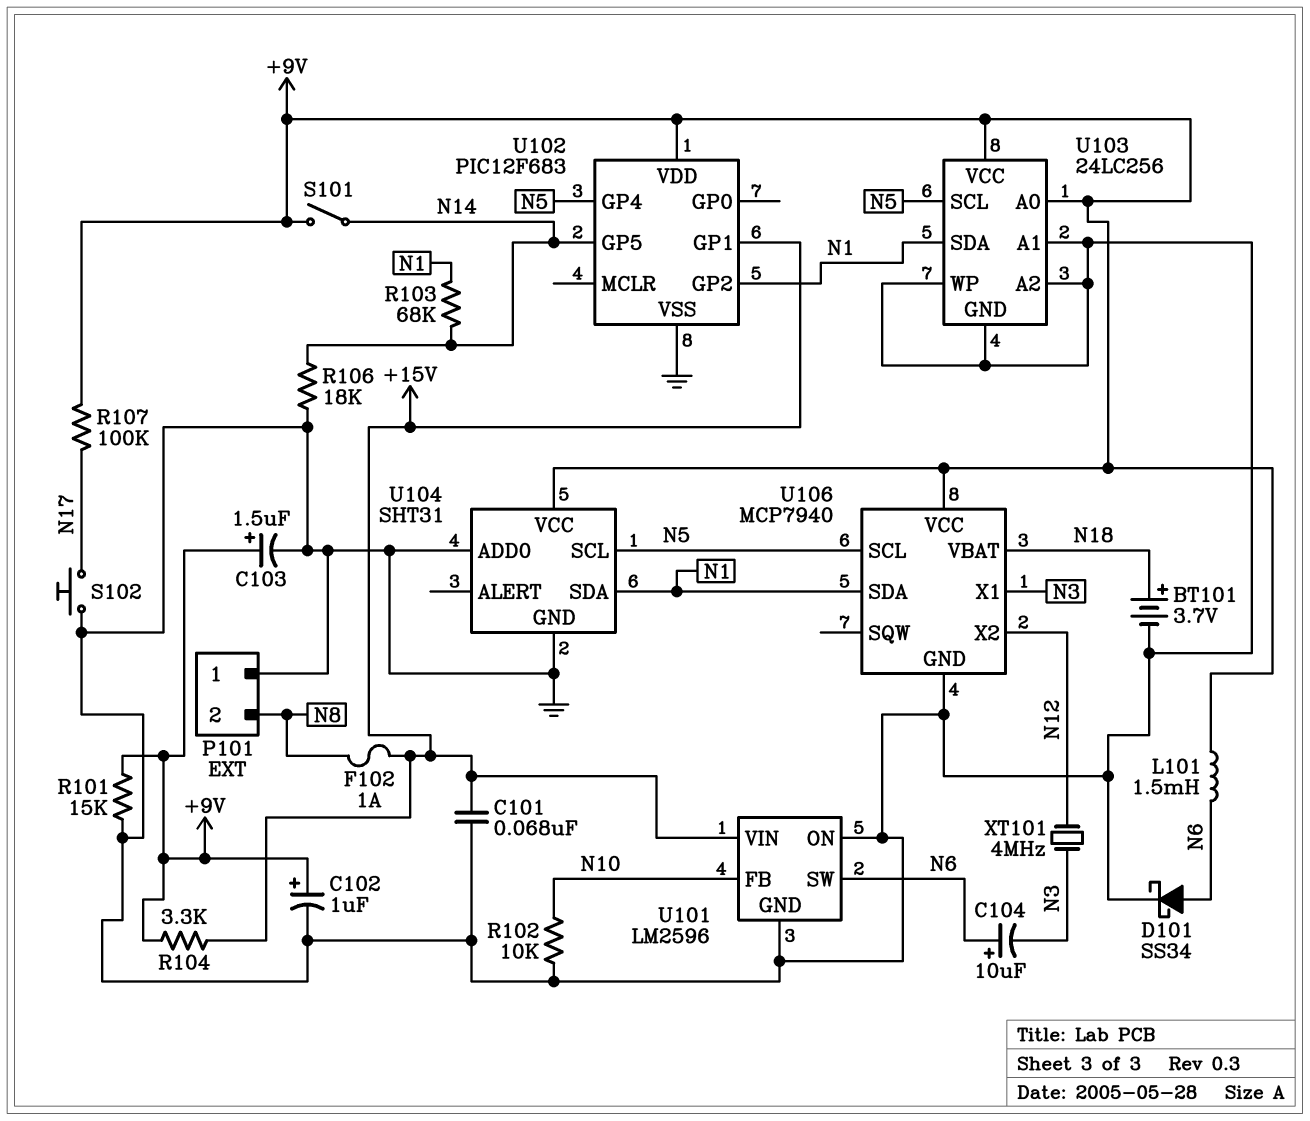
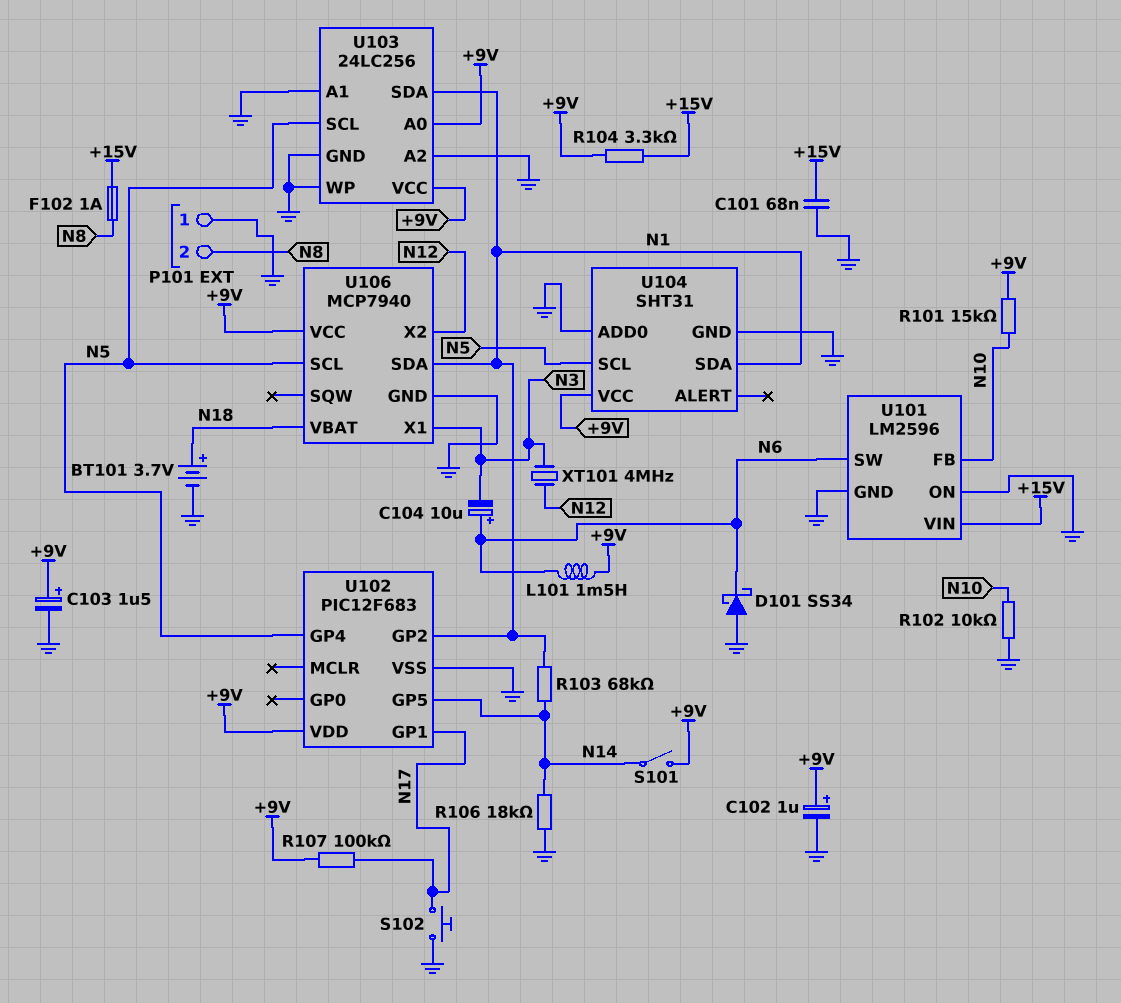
D101: schottky SS34 (A N6, K GND) -> schottky SS34 (A GND, K N6)
R101: 15k (+9V, GND) -> 15k (+9V, N10)
U102 pin GP1: +15V -> N17

